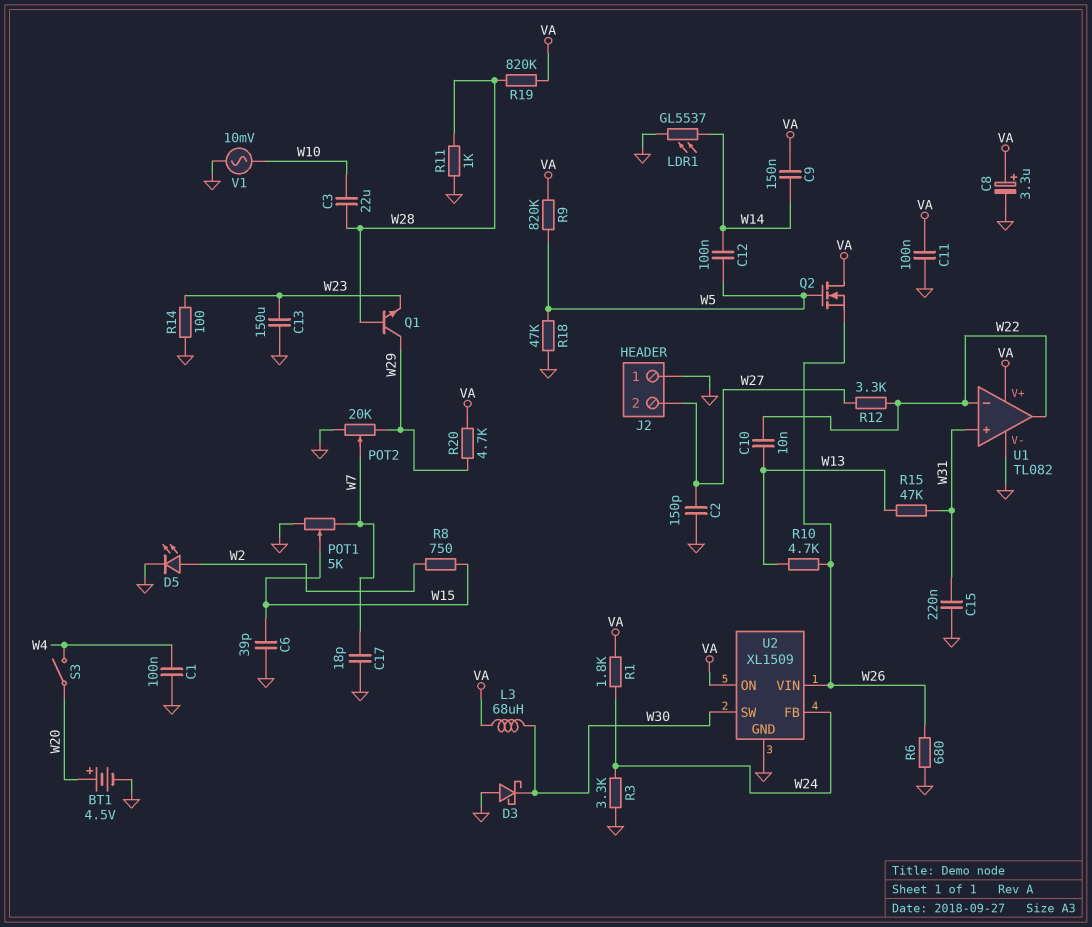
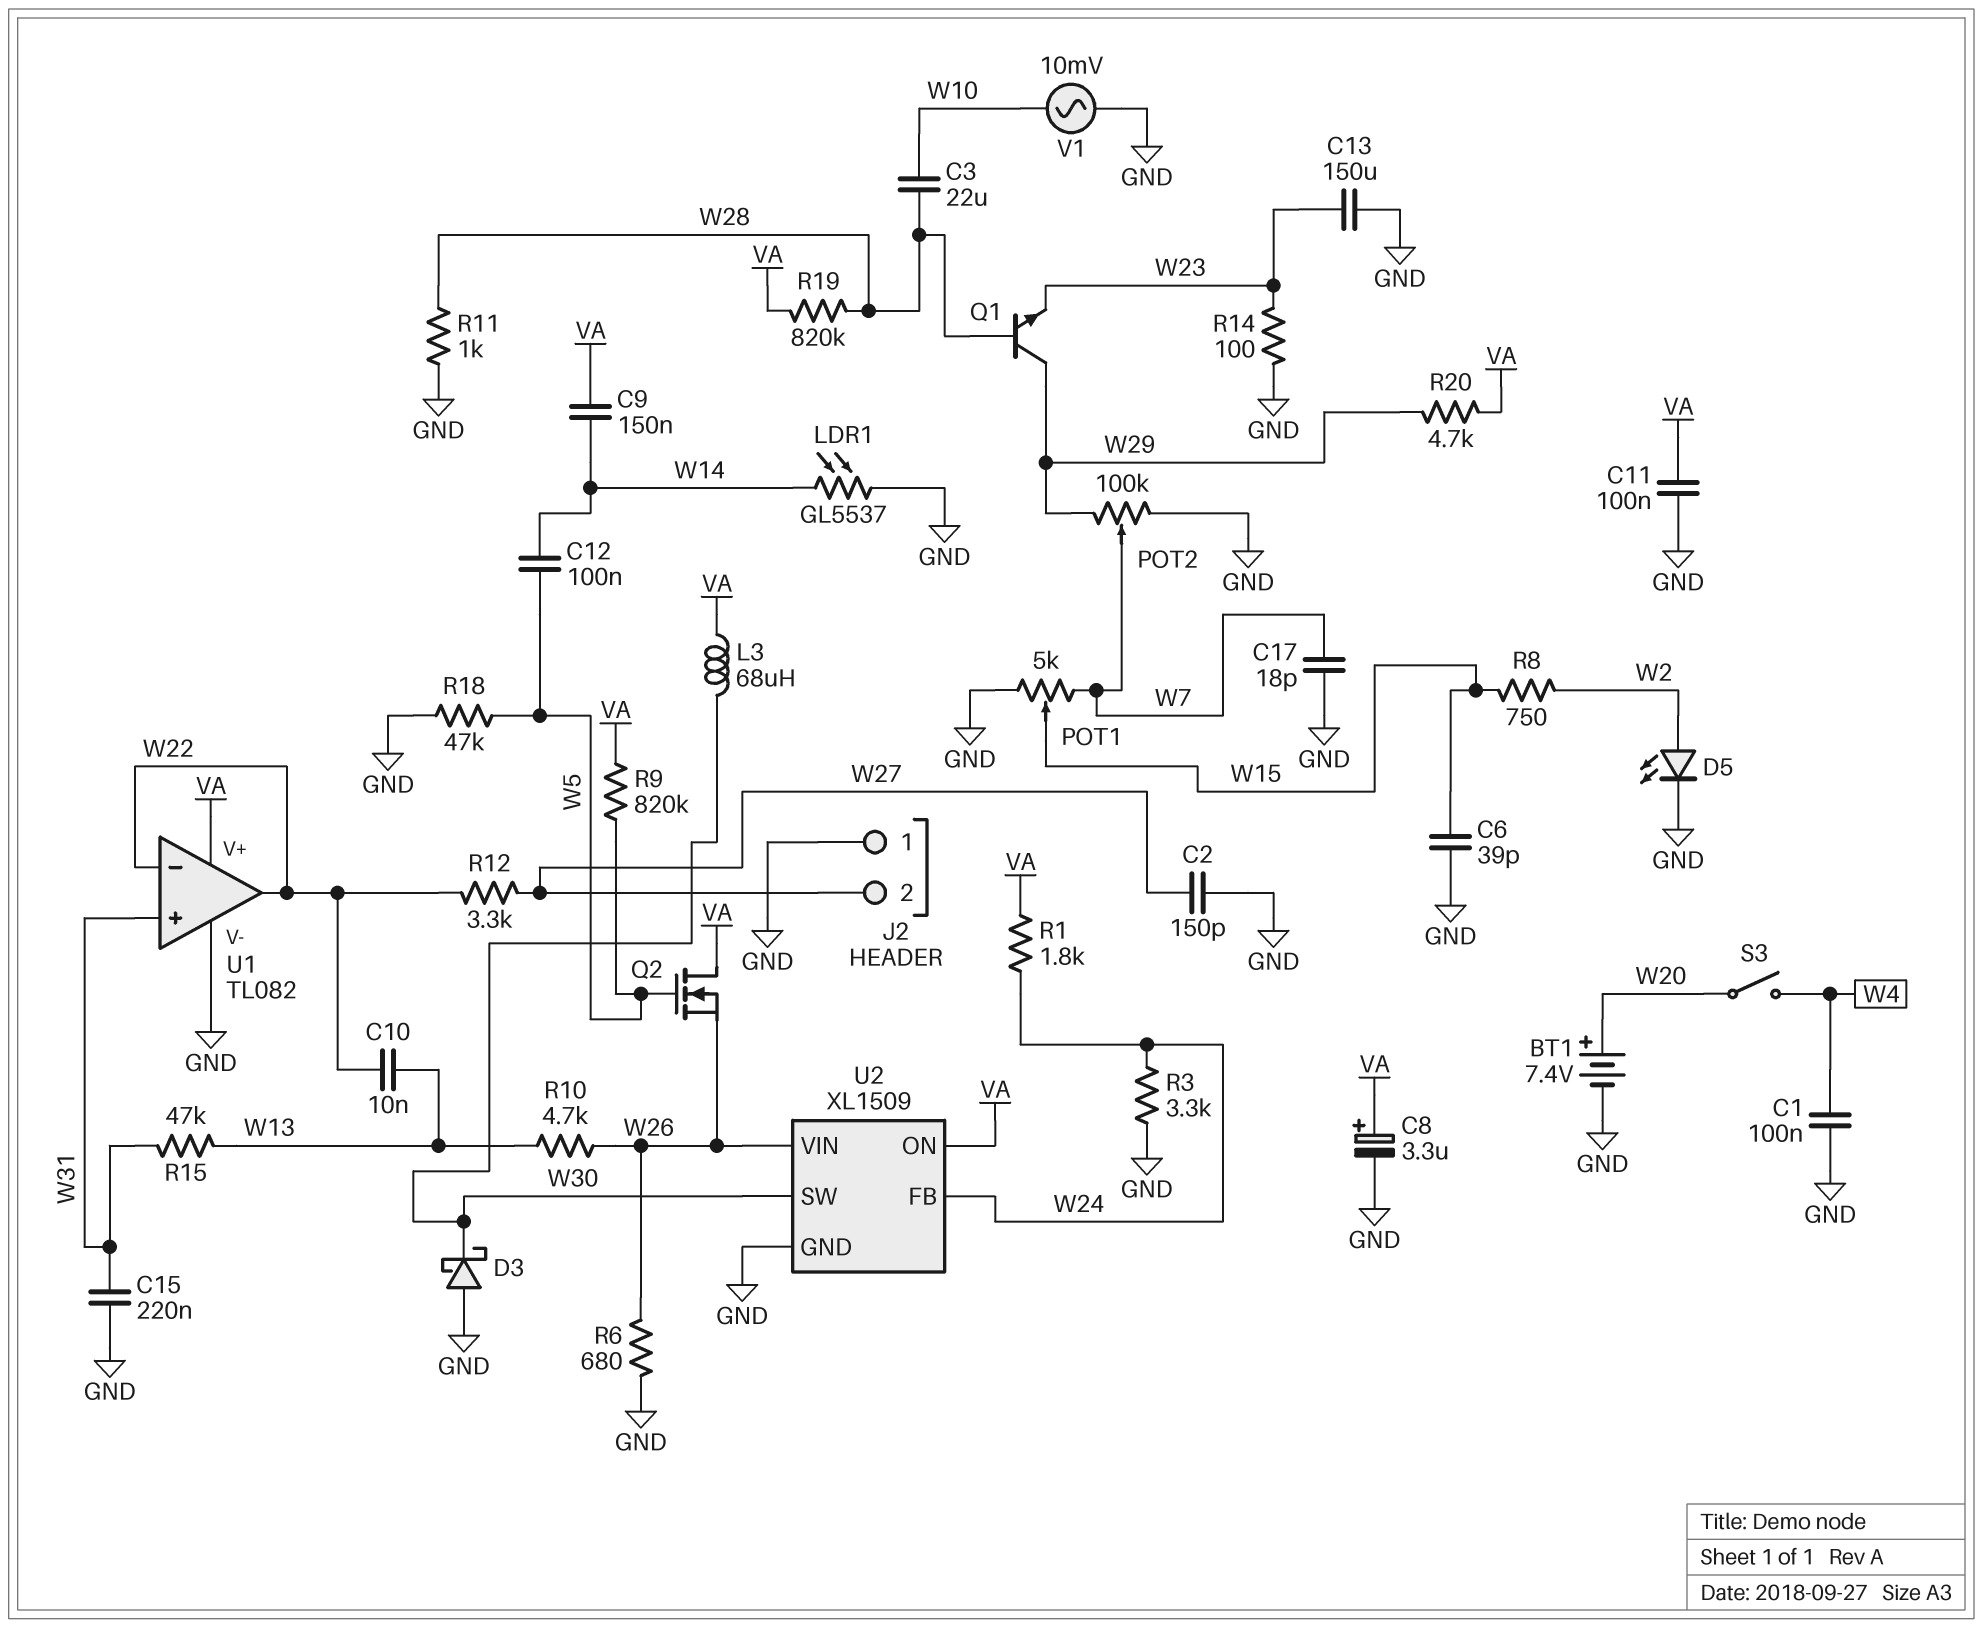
BT1: 4.5V (plus W20, minus GND) -> 7.4V (plus W20, minus GND)
POT2: 20k (GND, W29, wiper W7) -> 100k (GND, W29, wiper W7)

